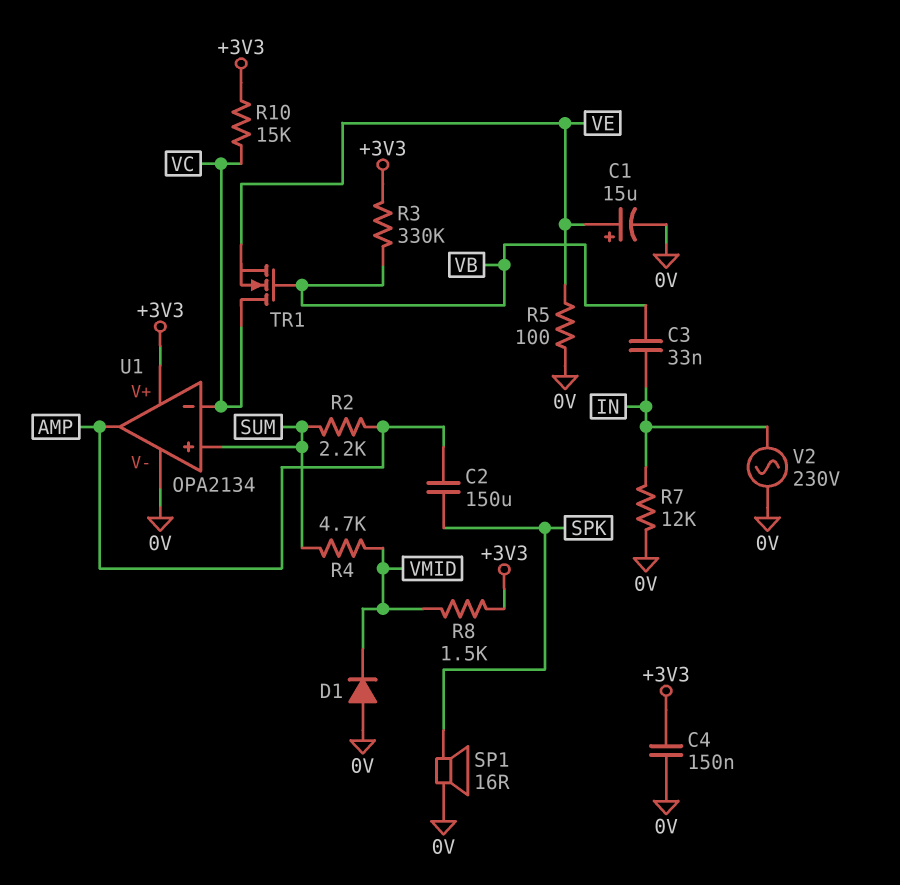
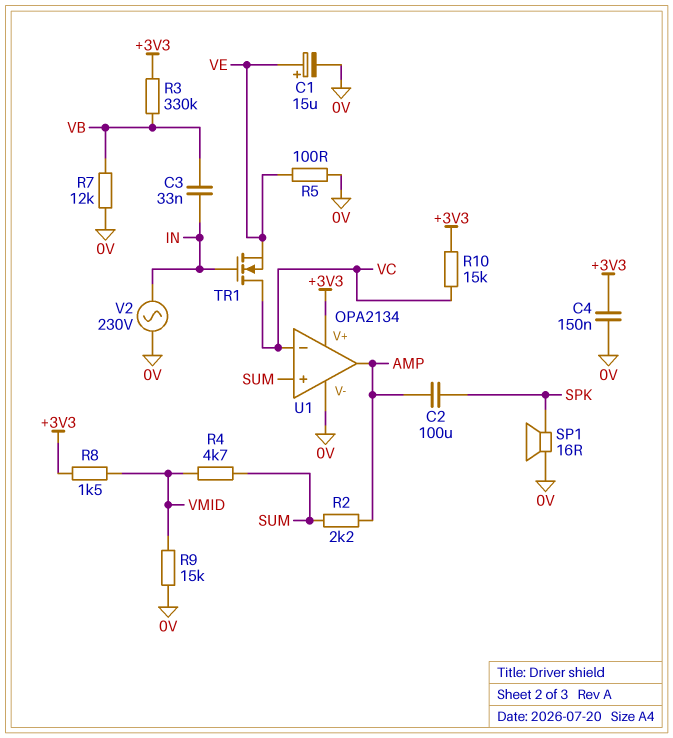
C2: 150uF (AMP, SPK) -> 100uF (AMP, SPK)
D1: diode (A 0V, K VMID) -> none
R7: 12k (0V, IN) -> 12k (0V, VB)
R9: none -> 15k (0V, VMID)
TR1: NMOS (G VB, D VC, S VE) -> NMOS (G IN, D VC, S VE)

